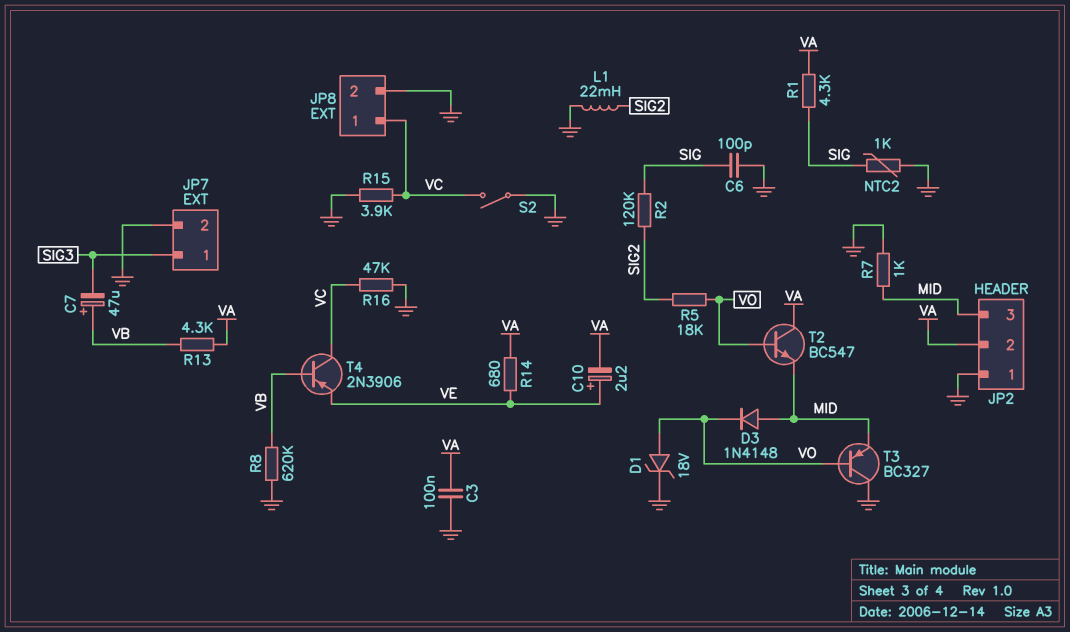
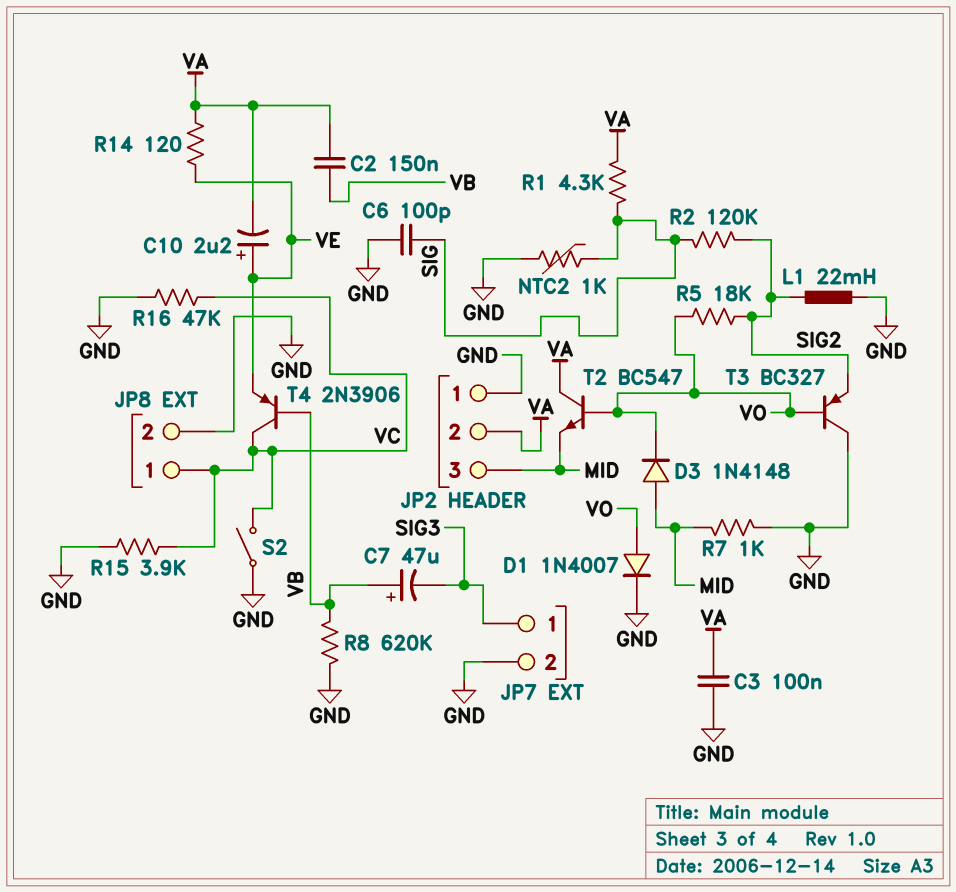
C2: none -> 150nF (VA, VB)
D1: zener 18V (A VO, K GND) -> diode 1N4007 (A VO, K GND)
R13: 4.3k (VA, VB) -> none
R14: 680 (VA, VE) -> 120 (VA, VE)
T3: PNP BC327 (B VO, C GND, E MID) -> PNP BC327 (B VO, C GND, E SIG2)

